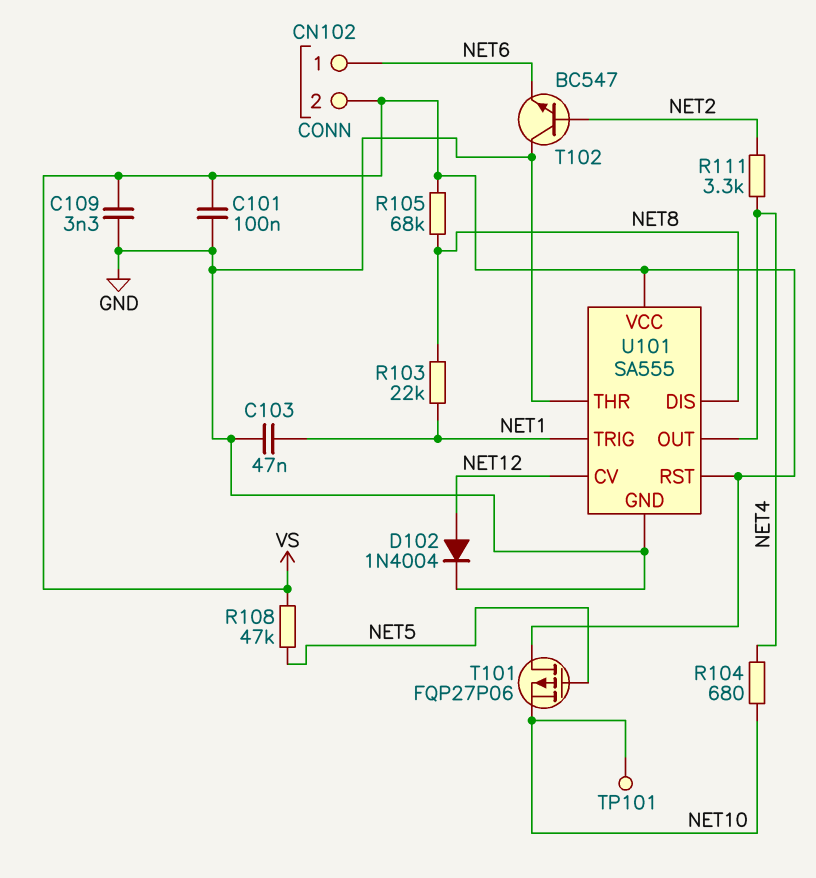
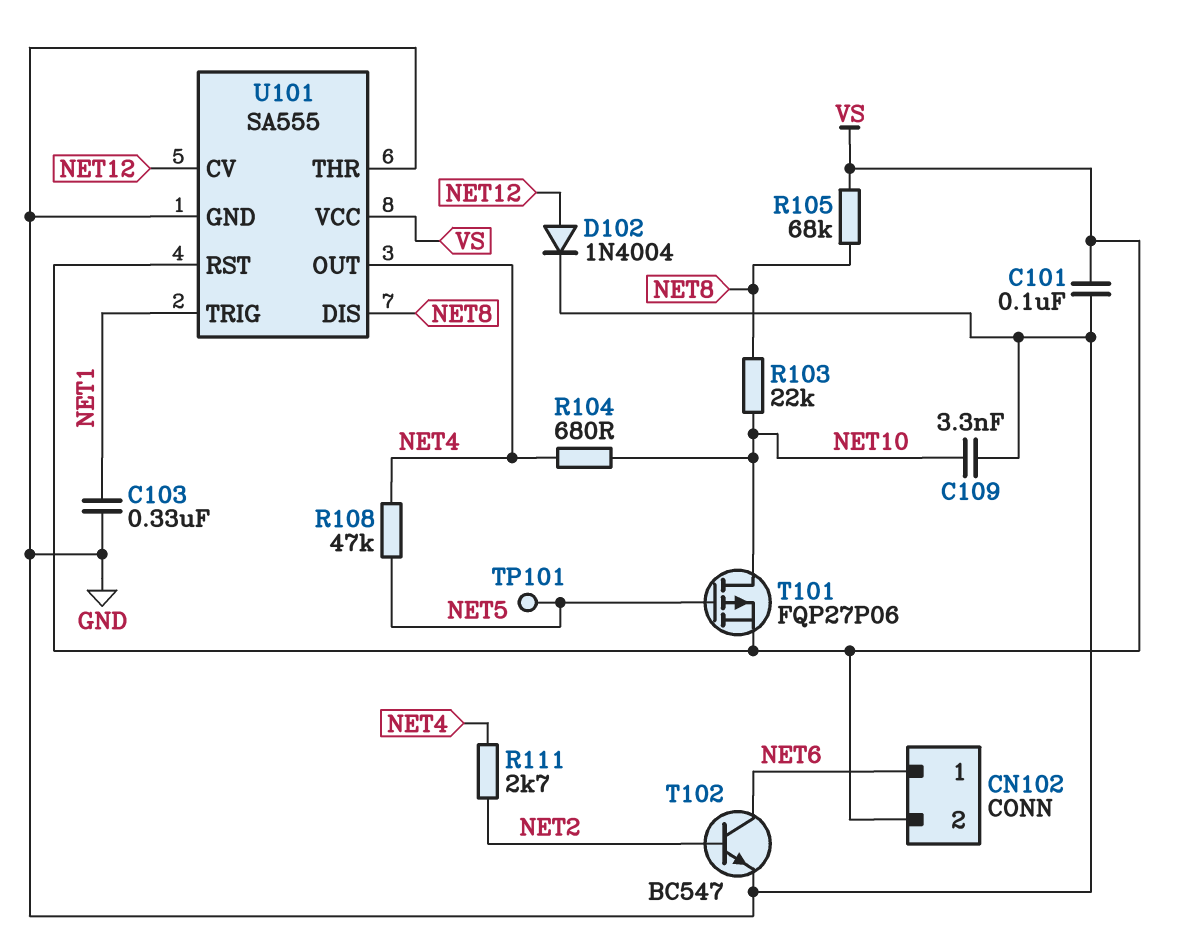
C103: 47nF (GND, NET1) -> 330nF (GND, NET1)
C109: 3.3nF (GND, VS) -> 3.3nF (GND, NET10)
R103: 22k (NET1, NET8) -> 22k (NET8, NET10)
R108: 47k (NET5, VS) -> 47k (NET4, NET5)
R111: 3.3k (NET2, NET4) -> 2.7k (NET2, NET4)
T101: PMOS FQP27P06 (G NET5, D VS, S NET10) -> PMOS FQP27P06 (G NET5, D NET10, S VS)
T102: NPN BC547 (B NET2, C GND, E NET6) -> NPN BC547 (B NET2, C NET6, E GND)
TP101: test point (NET10) -> test point (NET5)

